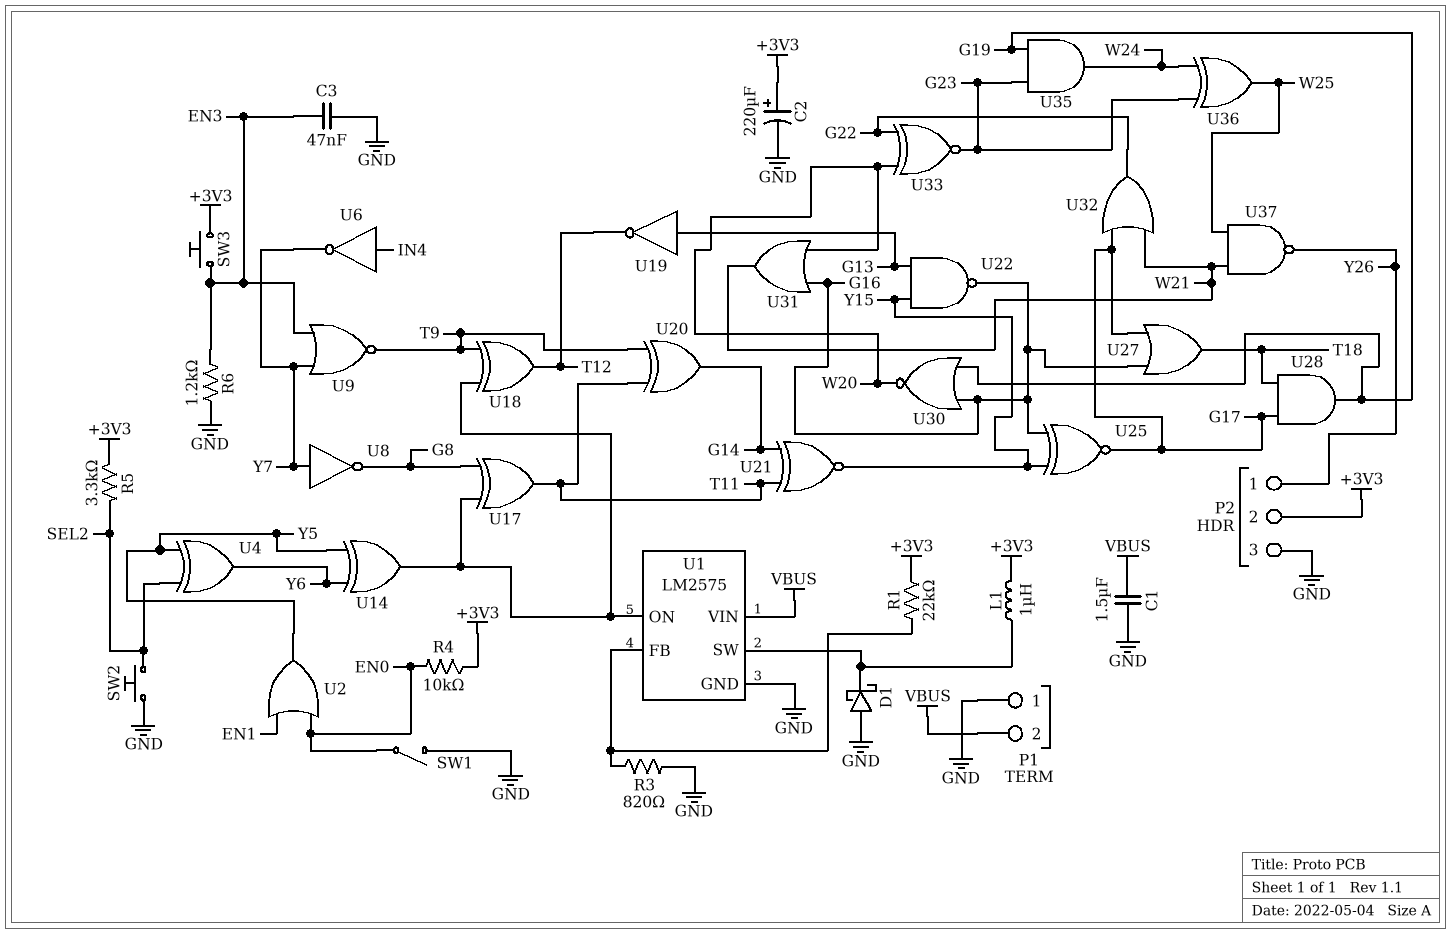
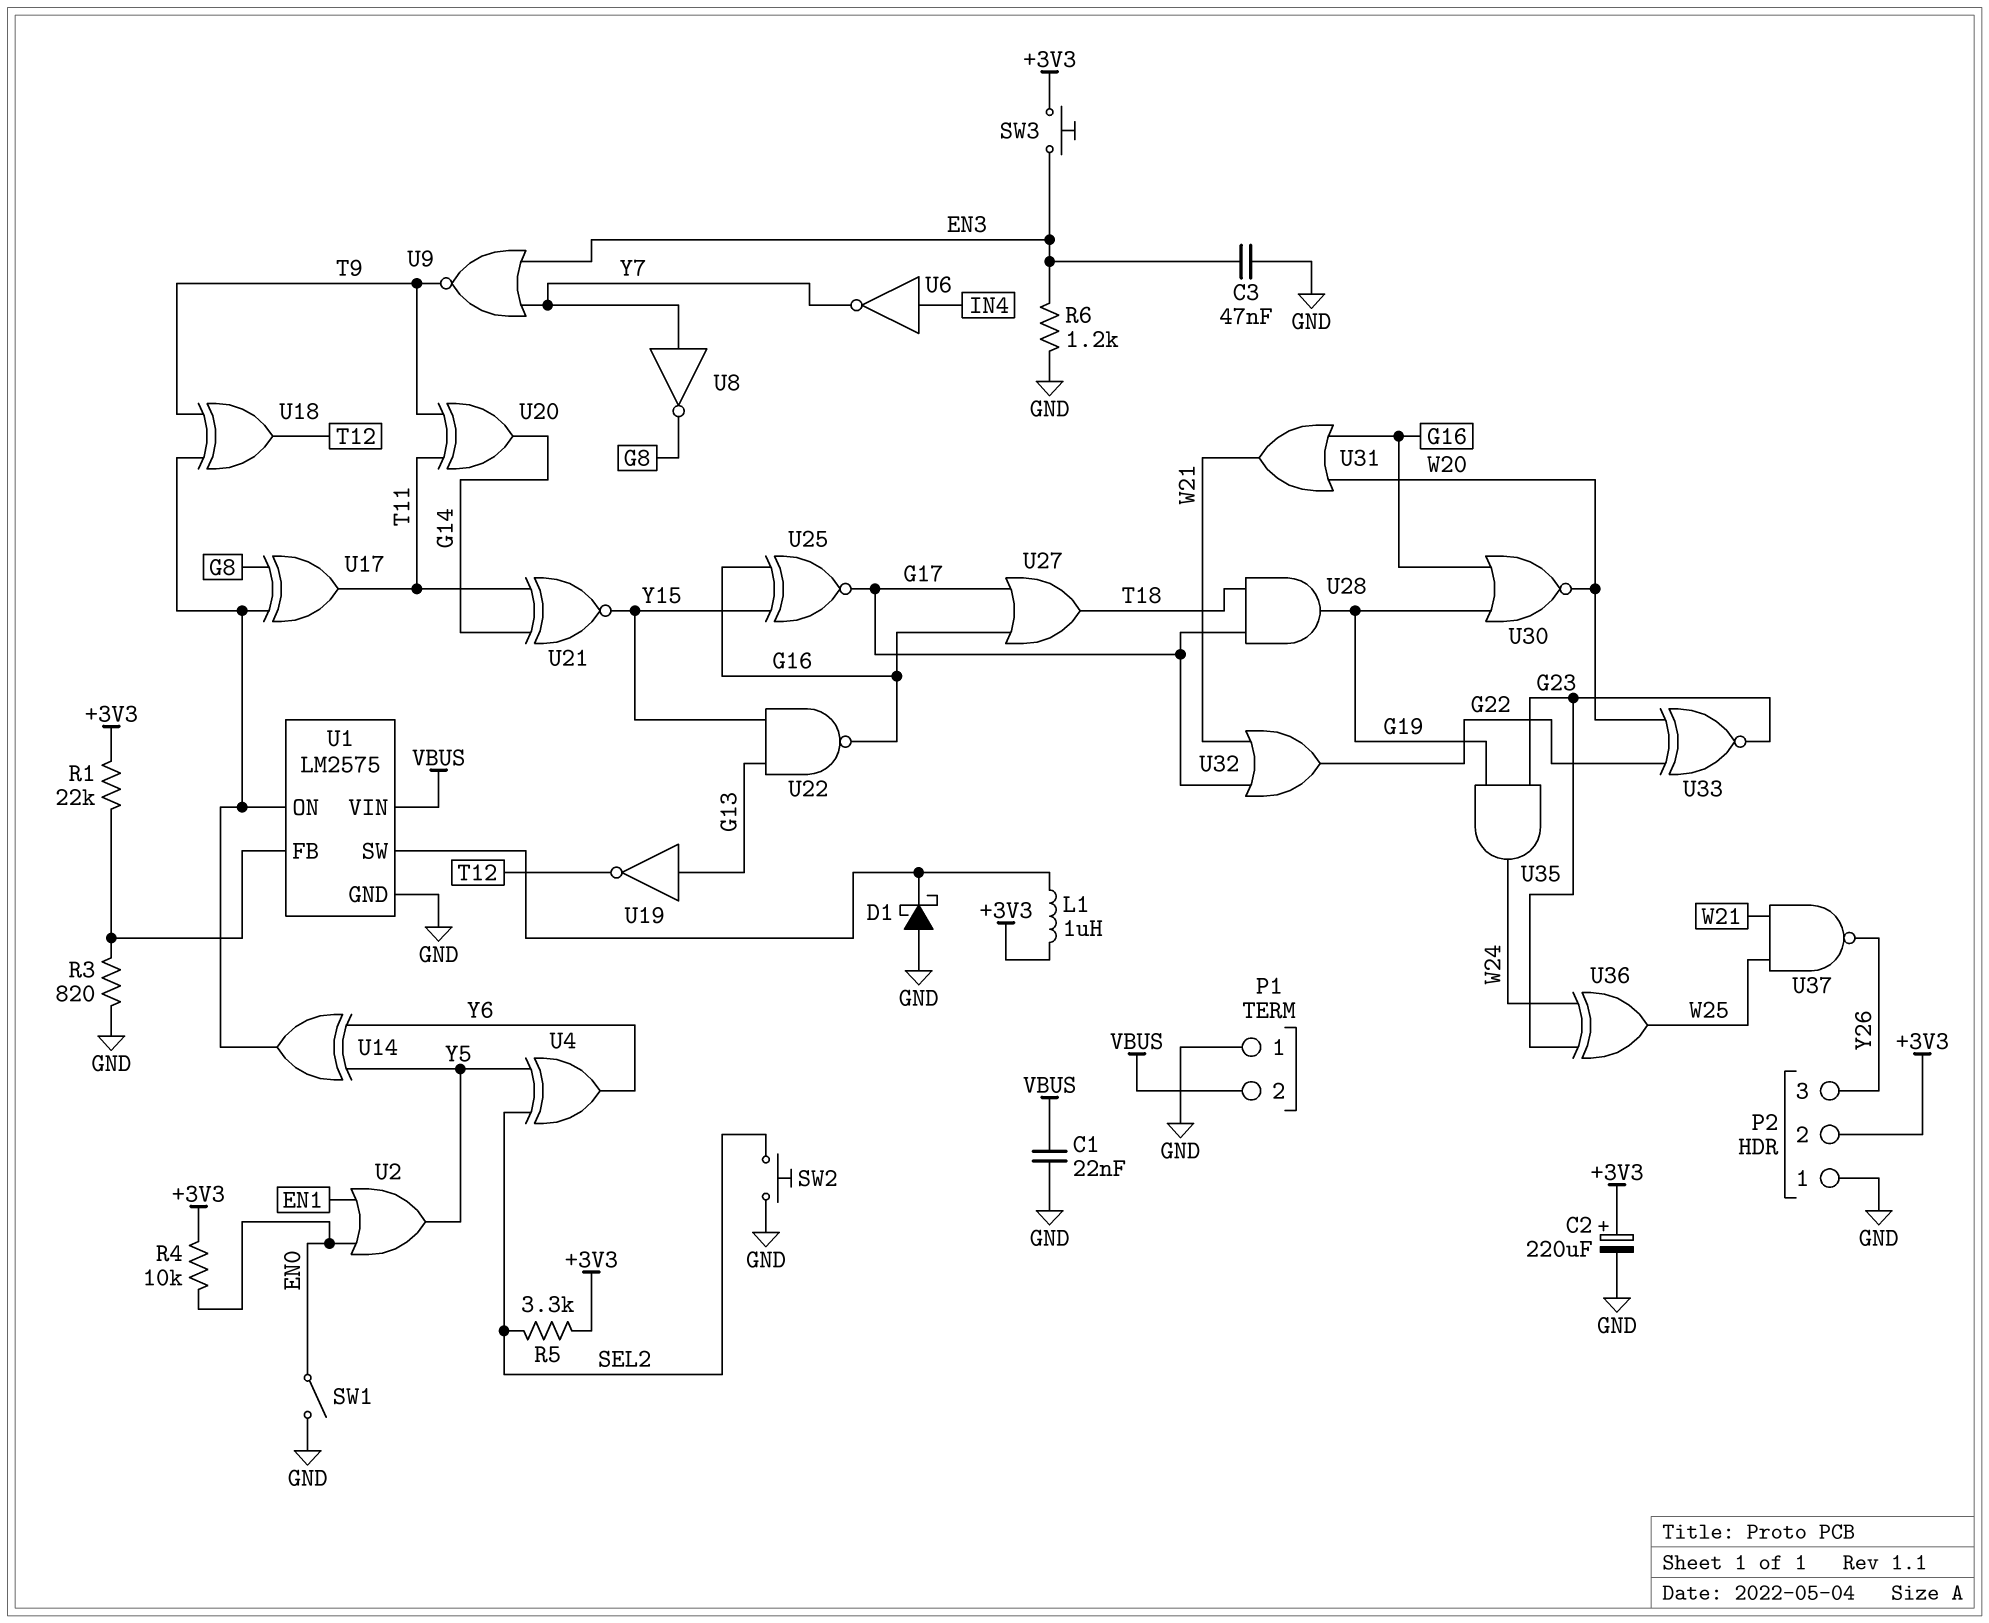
C1: 1.5uF (GND, VBUS) -> 22nF (GND, VBUS)
P2 pin 1: Y26 -> GND
P2 pin 3: GND -> Y26

